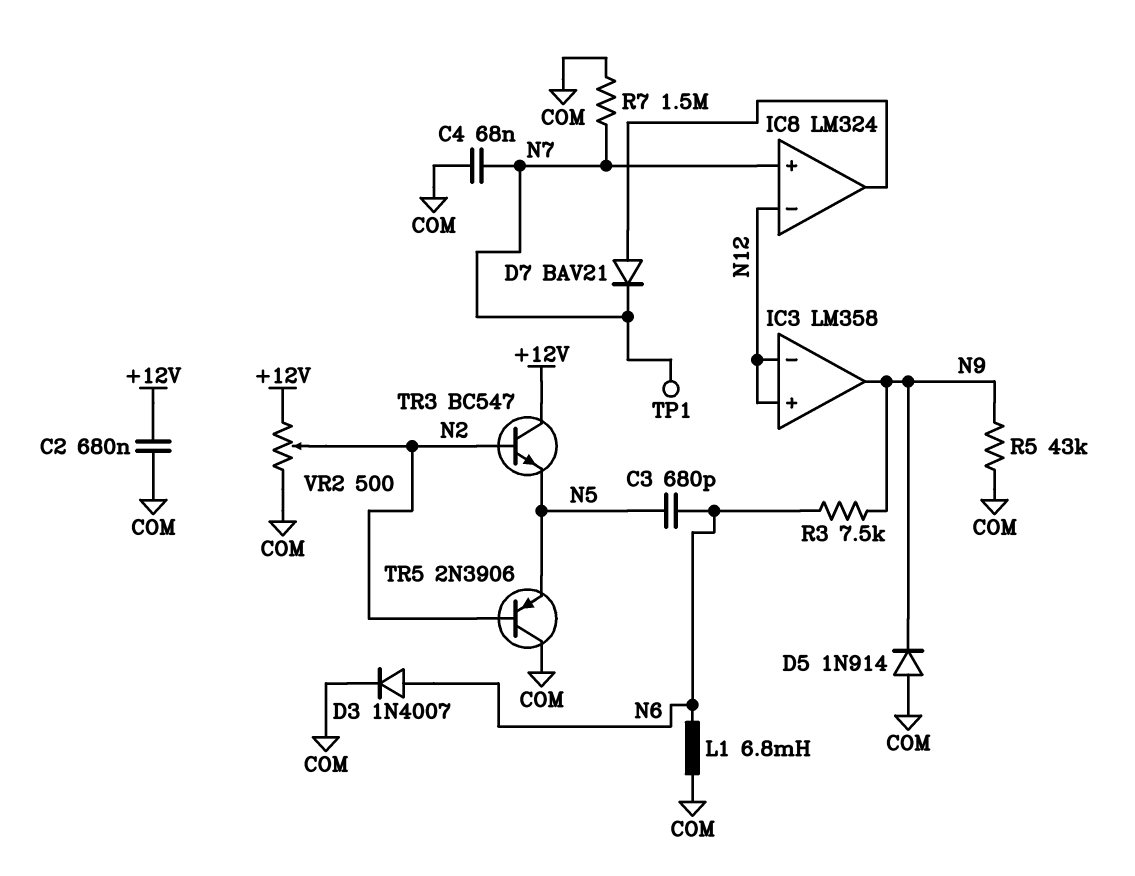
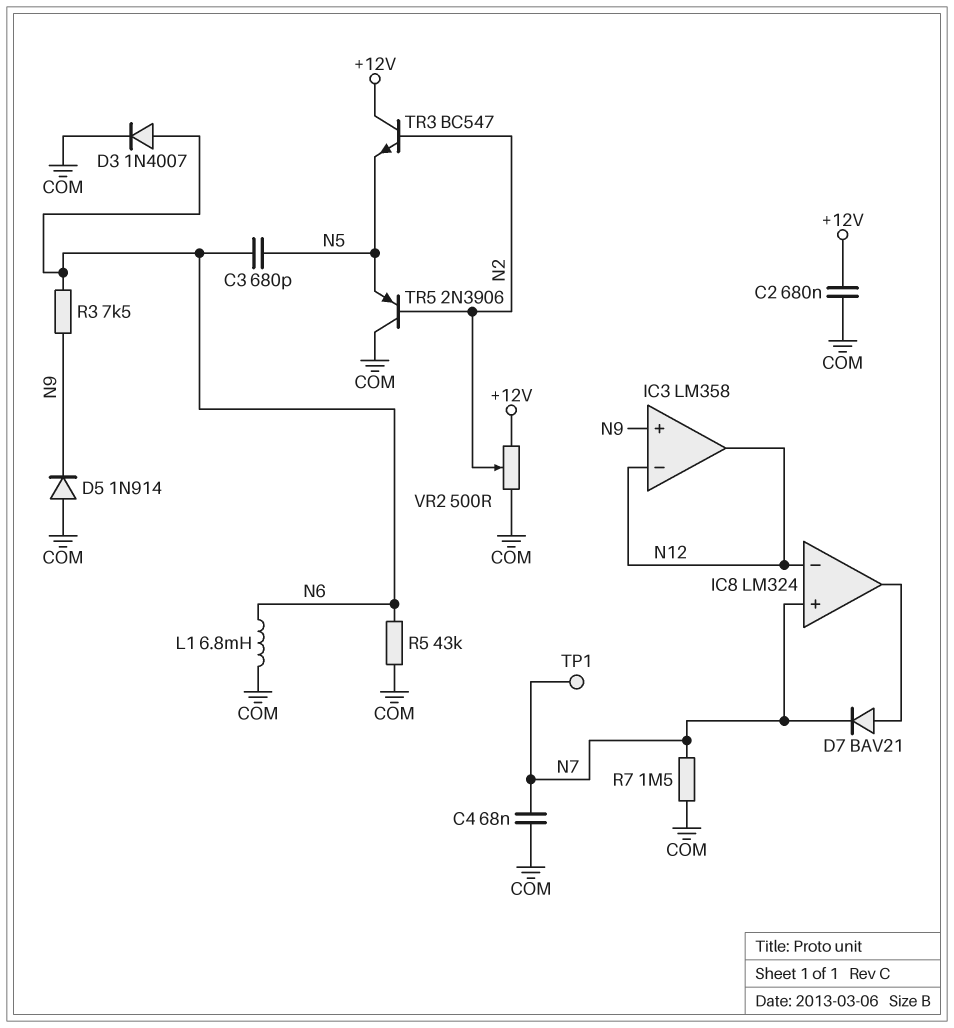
IC3 pin in+: N12 -> N9
IC3 pin out: N9 -> N12
R5: 43k (COM, N9) -> 43k (COM, N6)

